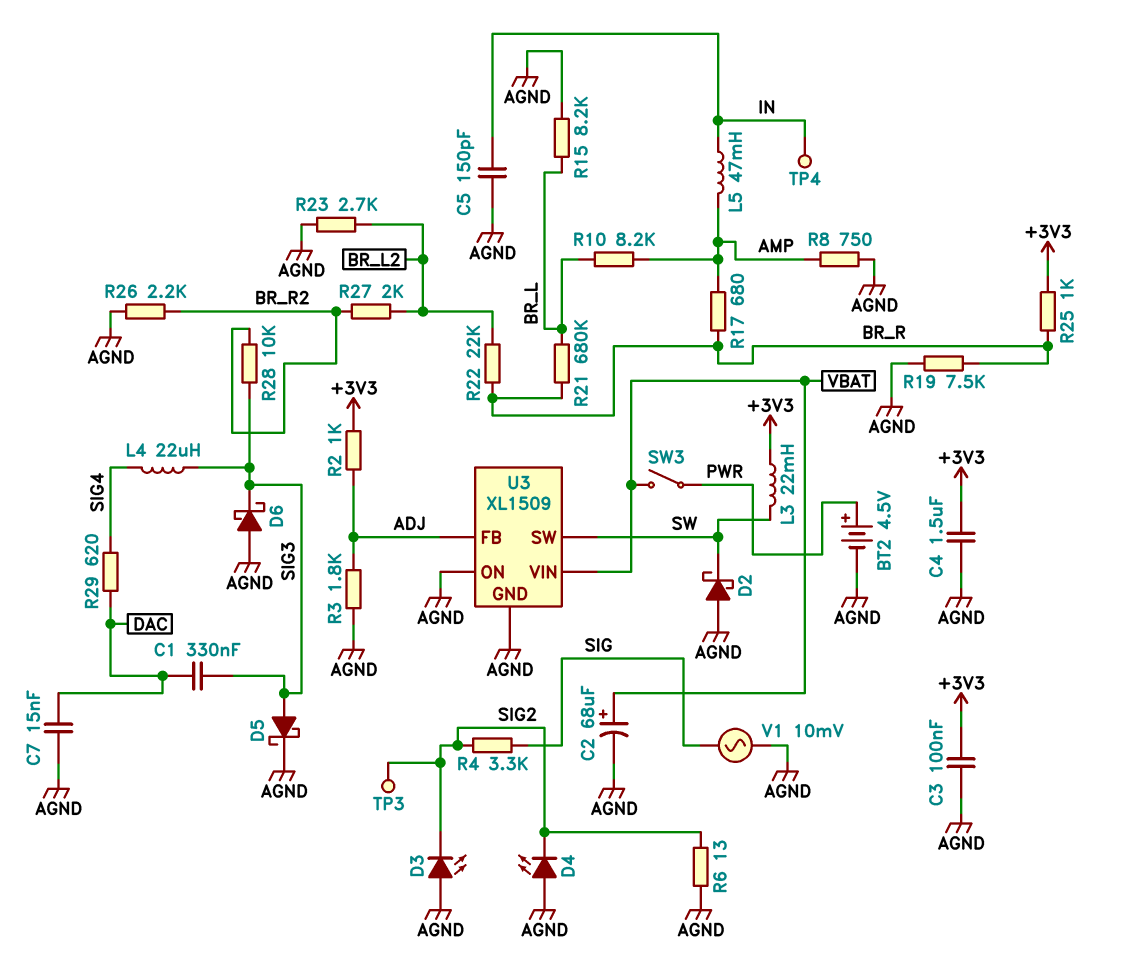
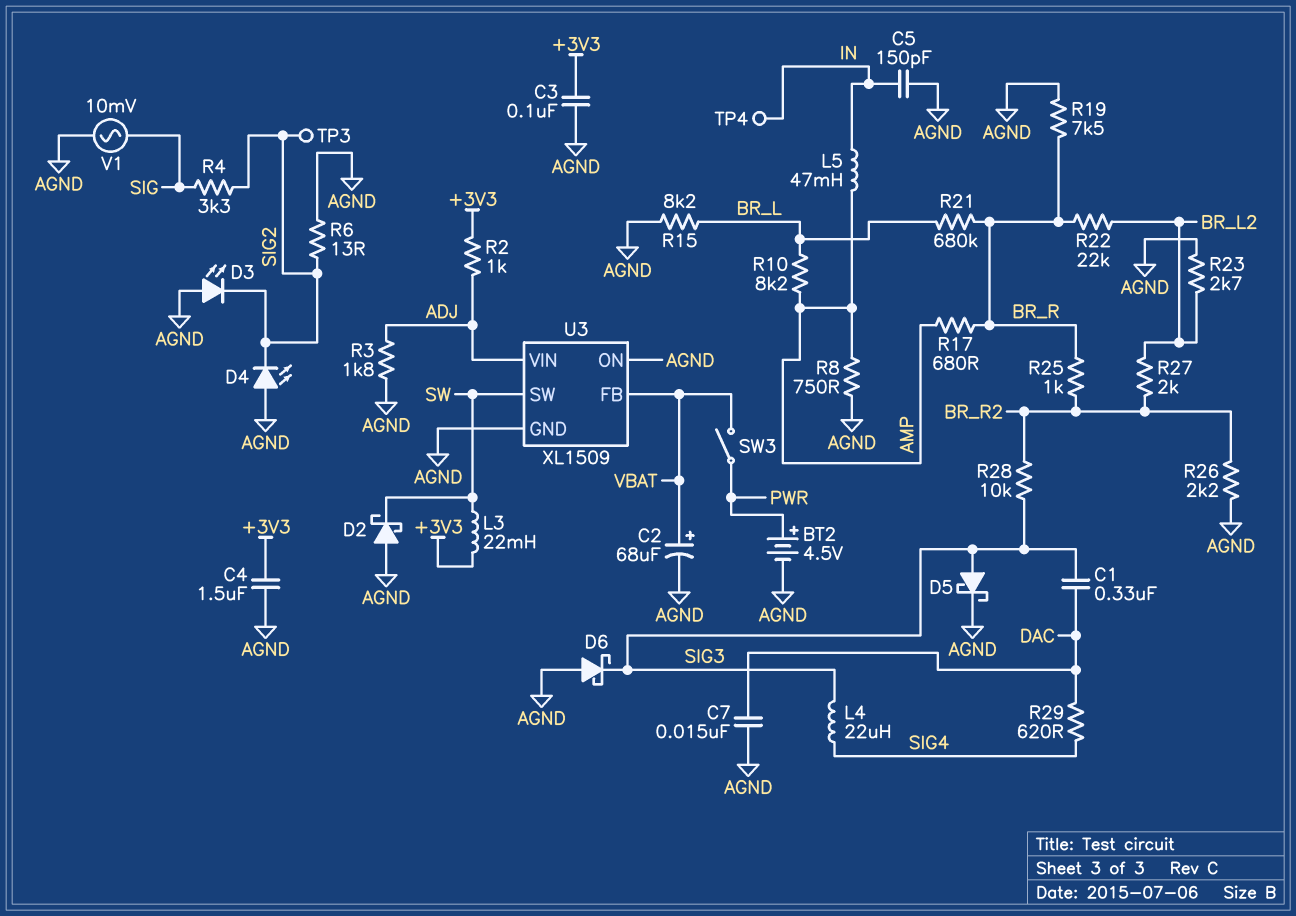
R25: 1k (+3V3, BR_R) -> 1k (BR_R, BR_R2)
U3 pin FB: ADJ -> VBAT
U3 pin VIN: VBAT -> ADJ

